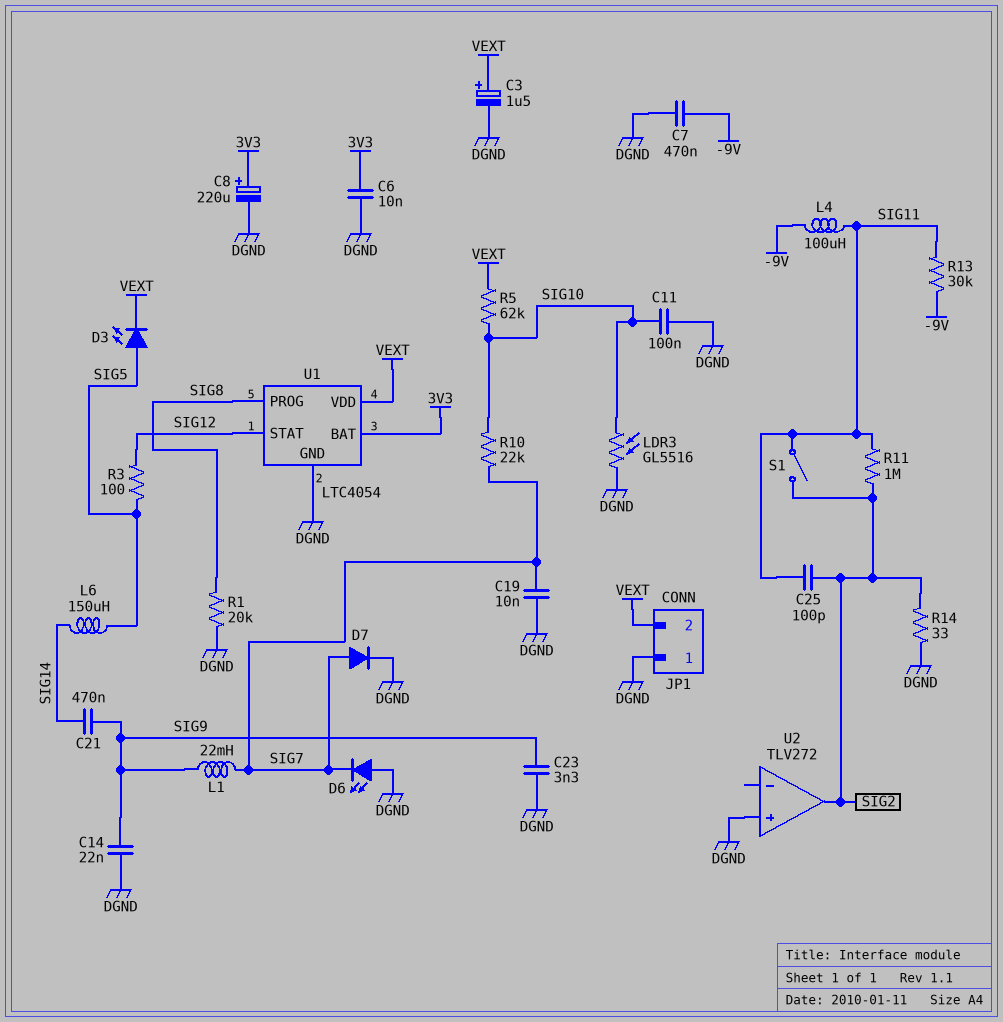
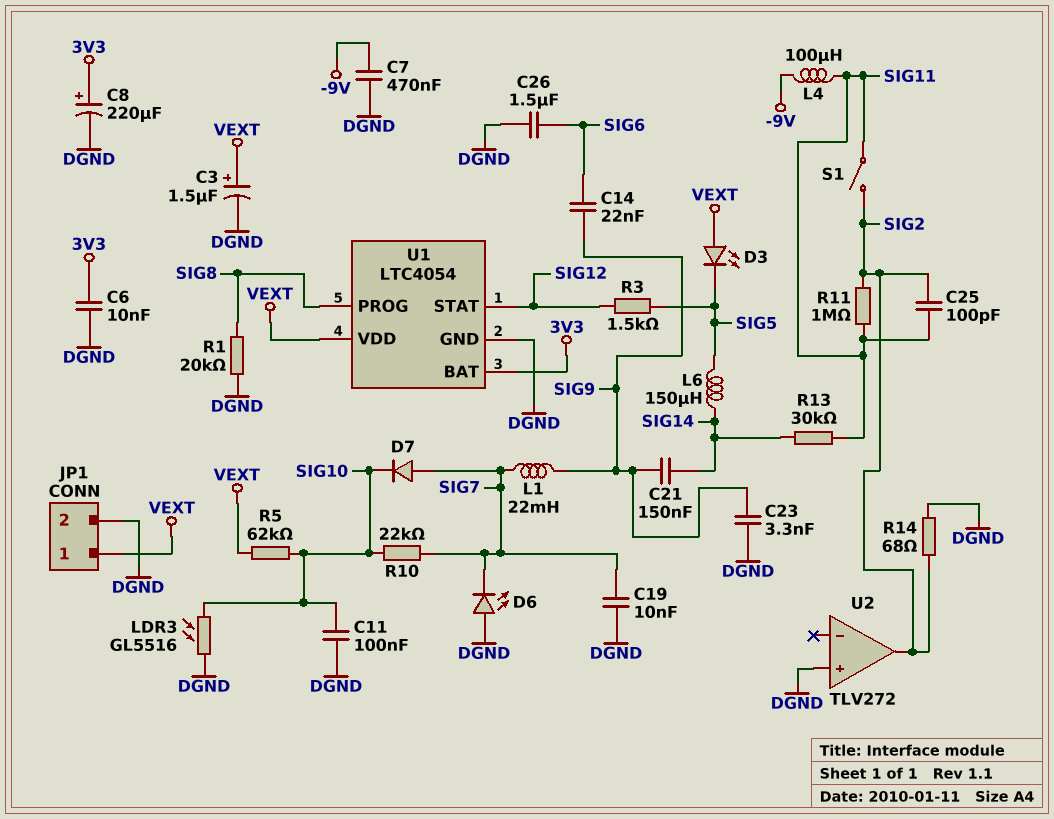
C14: 22nF (DGND, SIG9) -> 22nF (SIG6, SIG9)
C21: 470nF (SIG9, SIG14) -> 150nF (SIG9, SIG14)
C26: none -> 1.5uF (DGND, SIG6)
D3: LED (A SIG5, K VEXT) -> LED (A VEXT, K SIG5)
D7: diode (A SIG7, K DGND) -> diode (A SIG7, K SIG10)
JP1 pin 1: DGND -> VEXT
JP1 pin 2: VEXT -> DGND
R3: 100 (SIG5, SIG12) -> 1.5k (SIG5, SIG12)
R13: 30k (-9V, SIG11) -> 30k (SIG11, SIG14)
R14: 33 (DGND, SIG2) -> 68 (DGND, SIG2)

